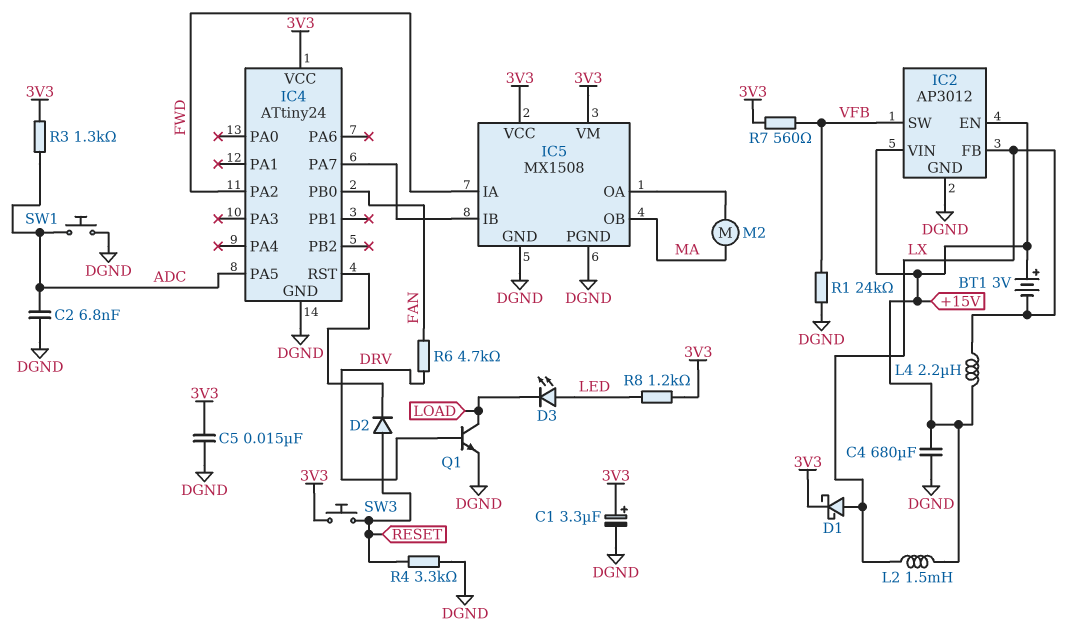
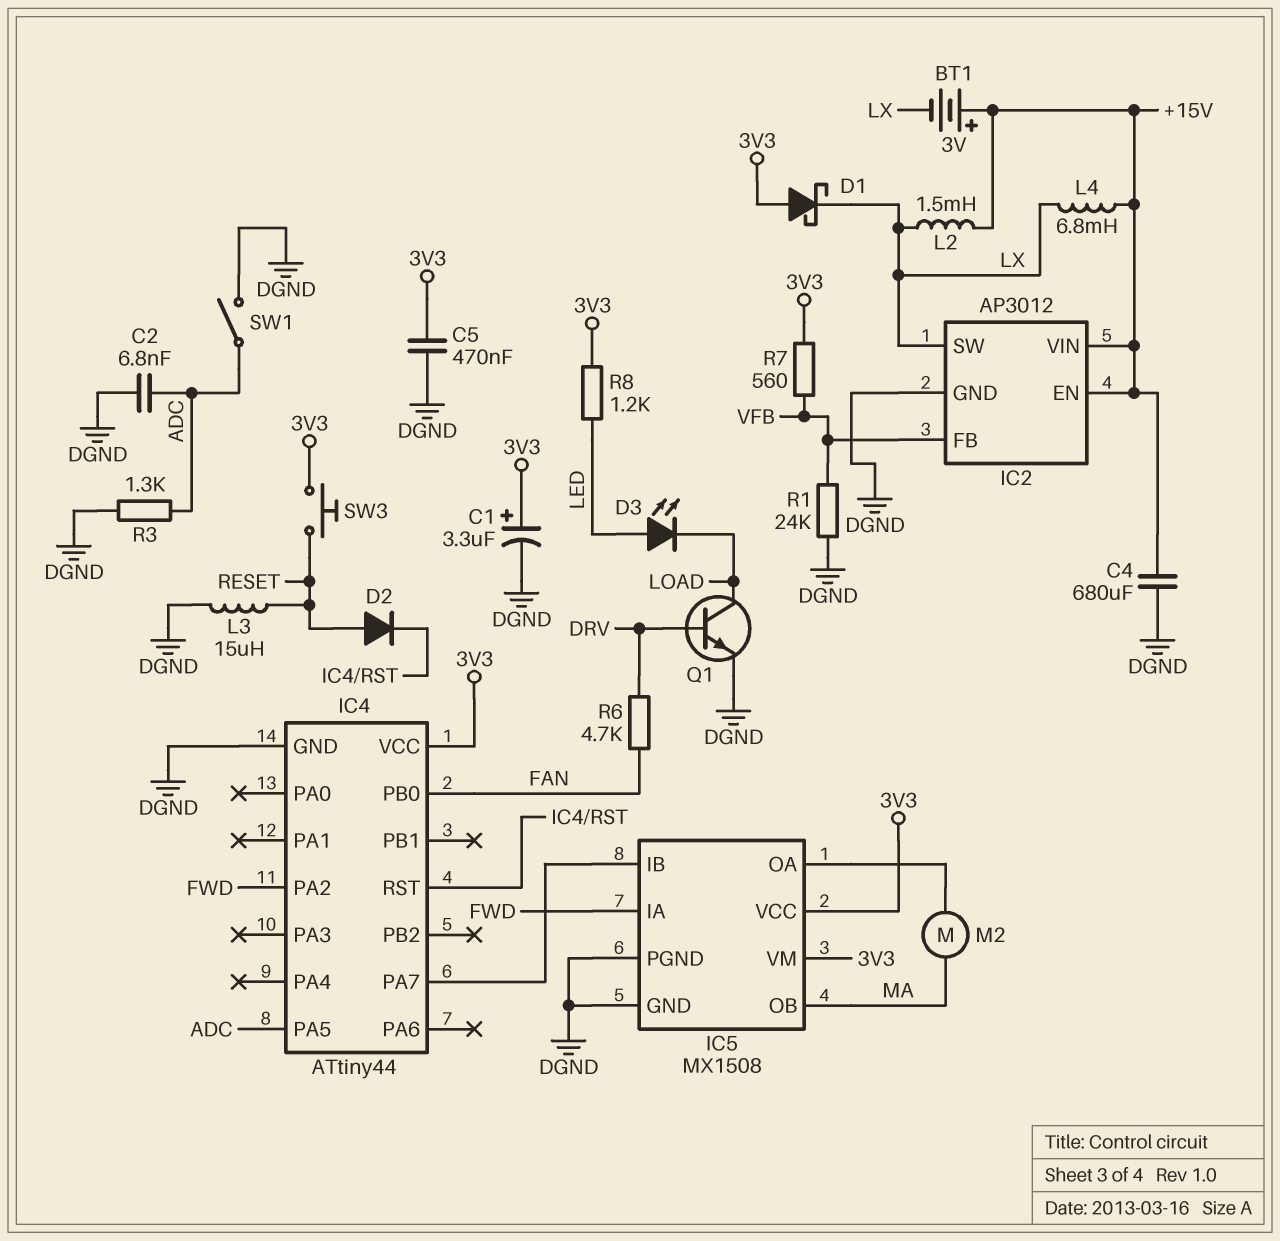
C5: 15nF (3V3, DGND) -> 470nF (3V3, DGND)
D1: schottky (A LX, K 3V3) -> schottky (A 3V3, K LX)
IC2 pin FB: LX -> VFB
IC2 pin SW: VFB -> LX
IC4: ATtiny24 -> ATtiny44
L3: none -> 15uH (DGND, RESET)
L4: 2.2uH (+15V, LX) -> 6.8mH (+15V, LX)
R3: 1.3k (3V3, ADC) -> 1.3k (ADC, DGND)
R4: 3.3k (DGND, RESET) -> none
SW1: button (ADC, DGND) -> switch (ADC, DGND)

